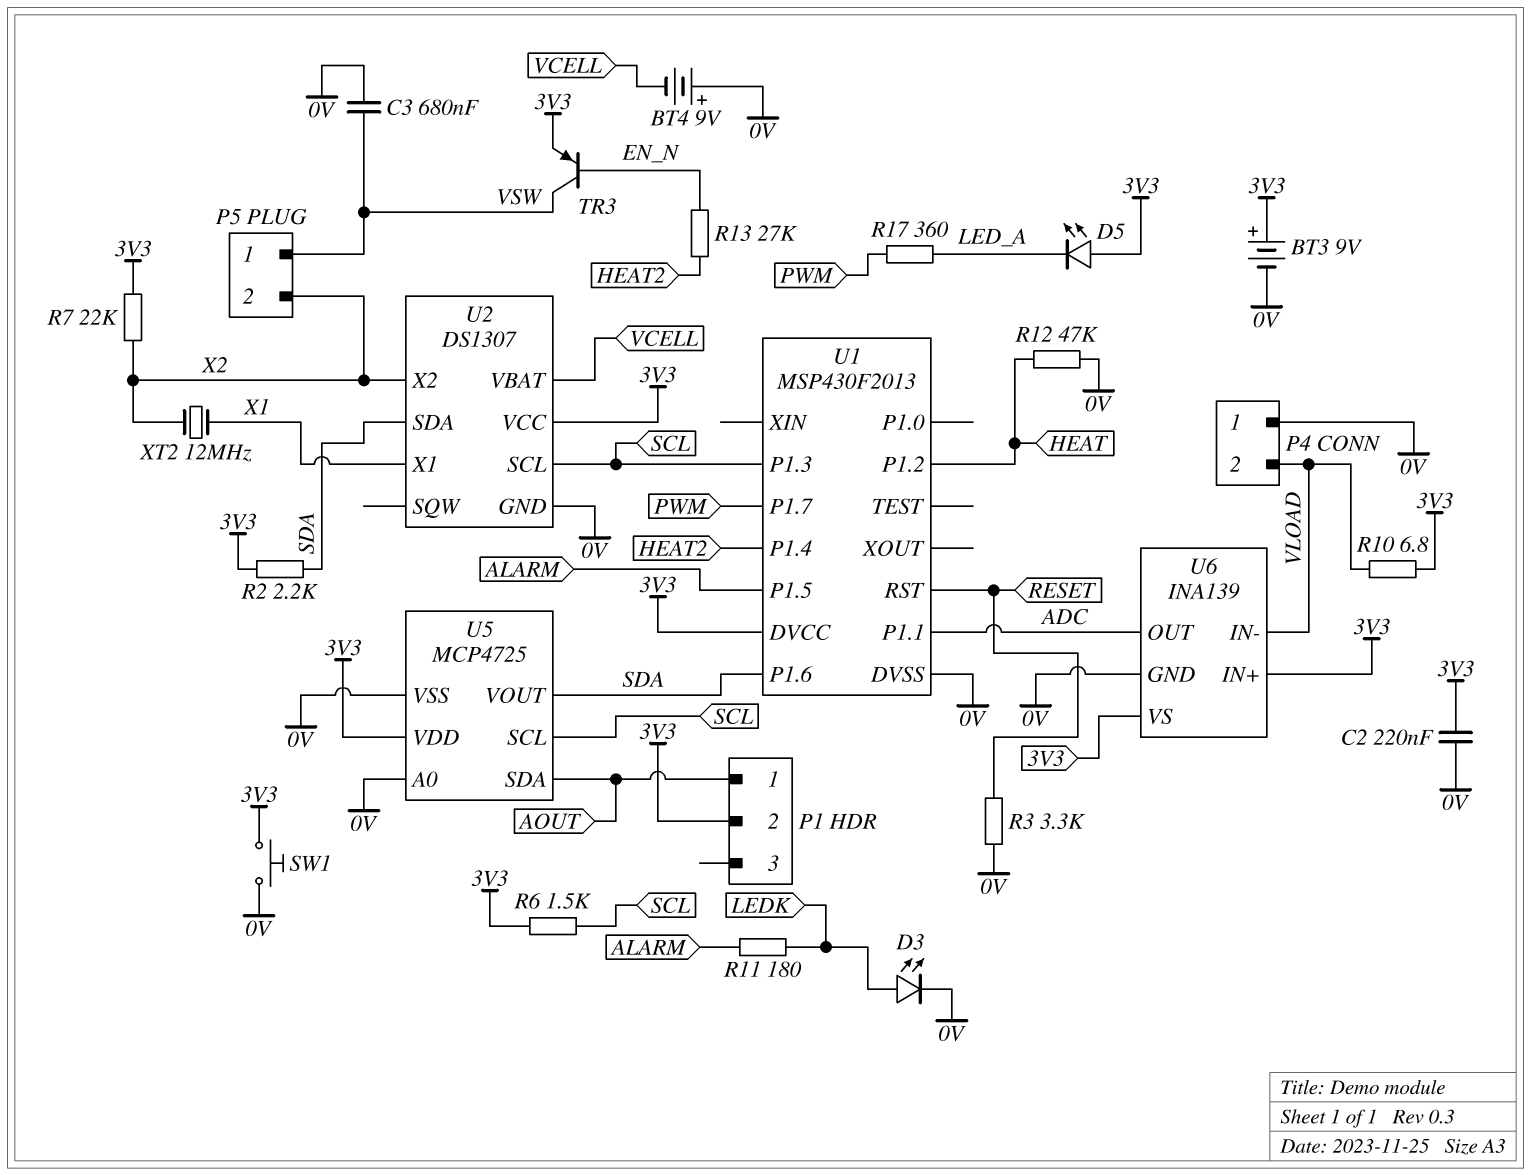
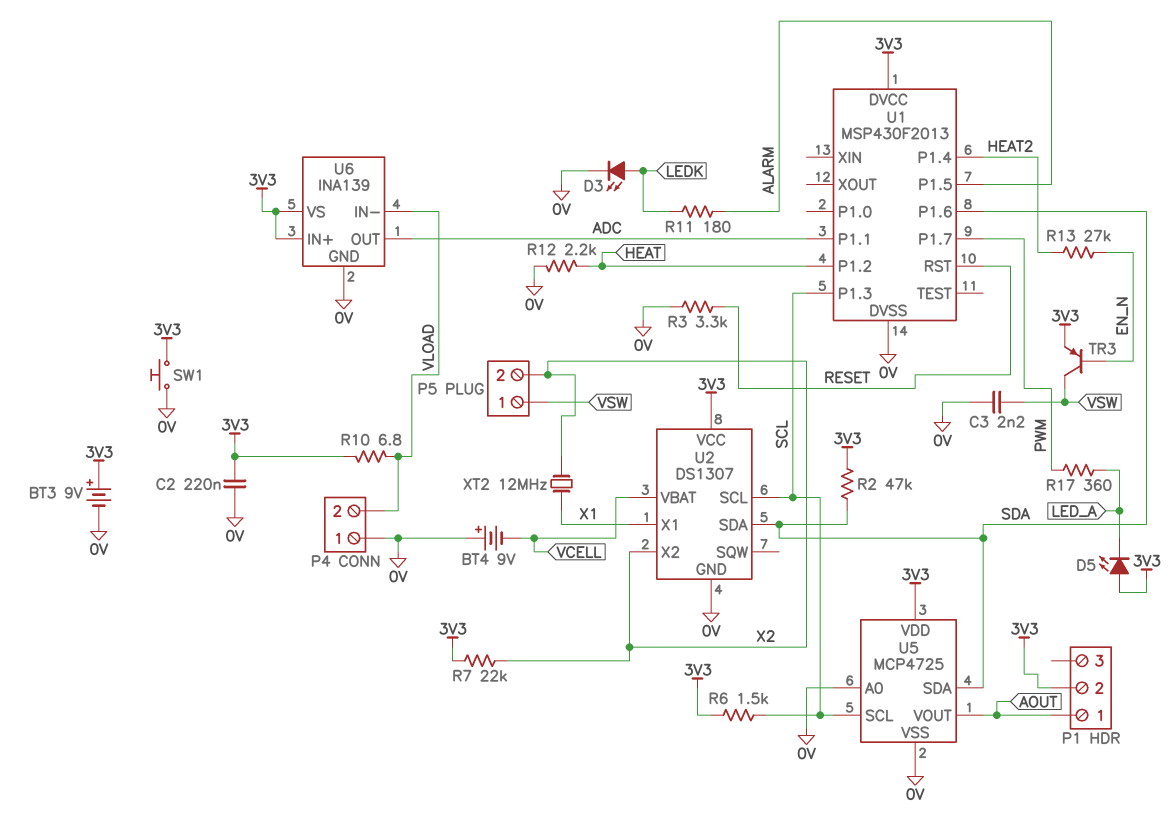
C3: 680nF (0V, VSW) -> 2.2nF (0V, VSW)
R2: 2.2k (3V3, SDA) -> 47k (3V3, SDA)
R12: 47k (0V, HEAT) -> 2.2k (0V, HEAT)
U5 pin SDA: AOUT -> SDA
U5 pin VOUT: SDA -> AOUT

